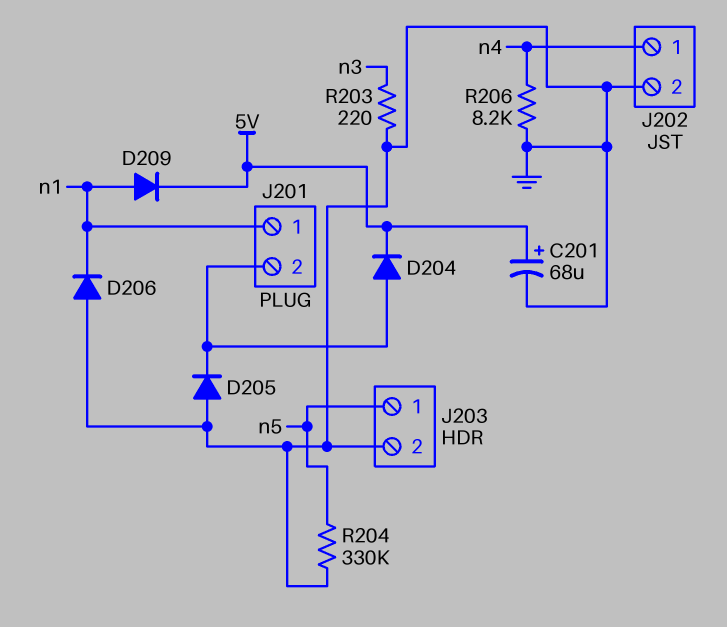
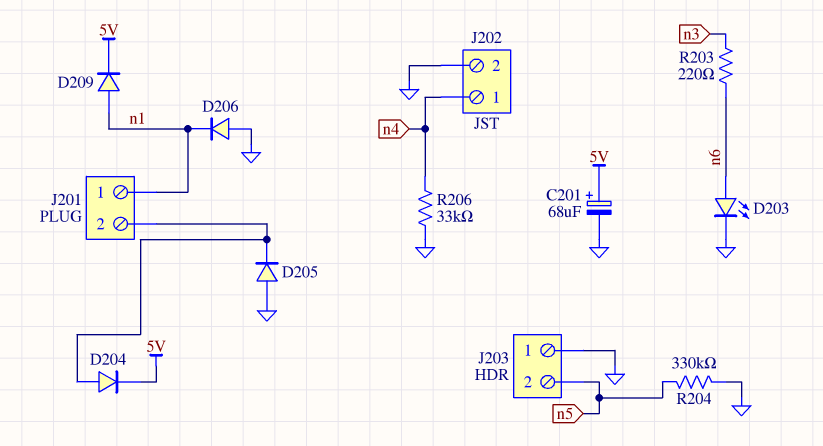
D203: none -> LED (A n6, K GND)
J203 pin 1: n5 -> GND
J203 pin 2: GND -> n5
R203: 220 (GND, n3) -> 220 (n3, n6)
R206: 8.2k (GND, n4) -> 33k (GND, n4)

